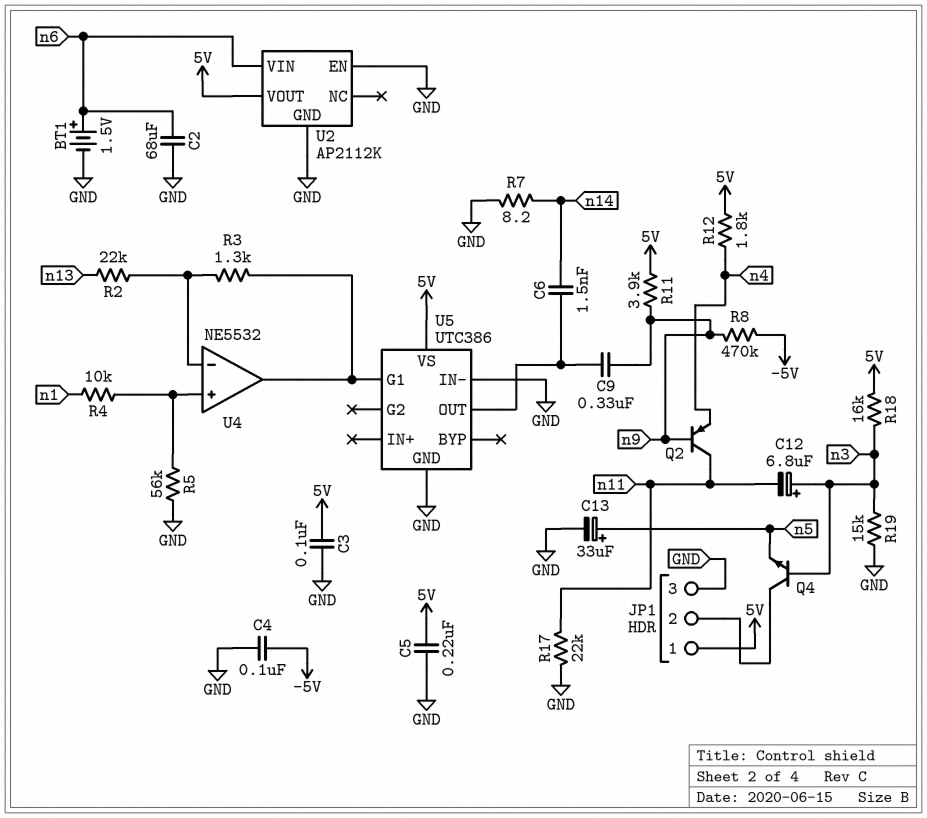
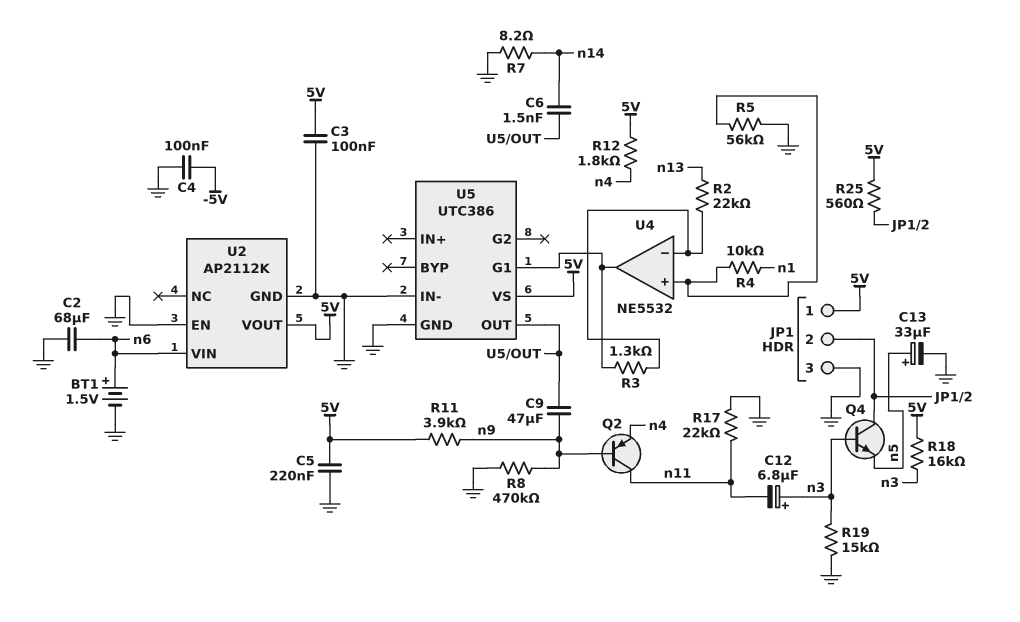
C9: 330nF (U5/OUT, n9) -> 47uF (U5/OUT, n9)
R8: 470k (-5V, n9) -> 470k (GND, n9)
R25: none -> 560 (5V, JP1/2)

